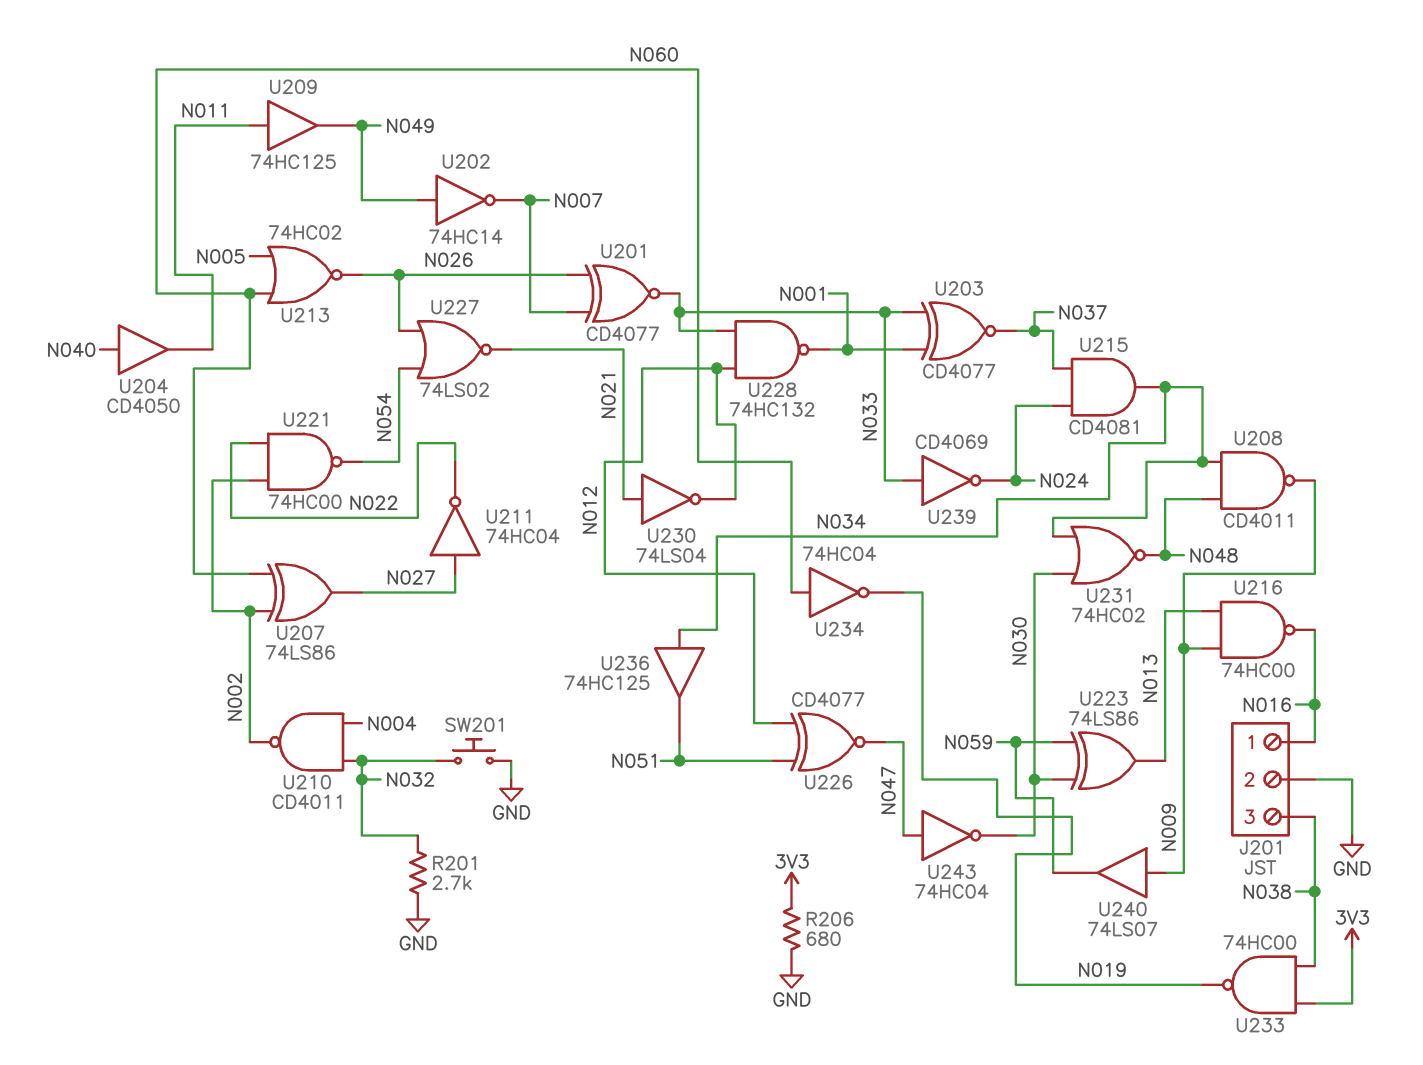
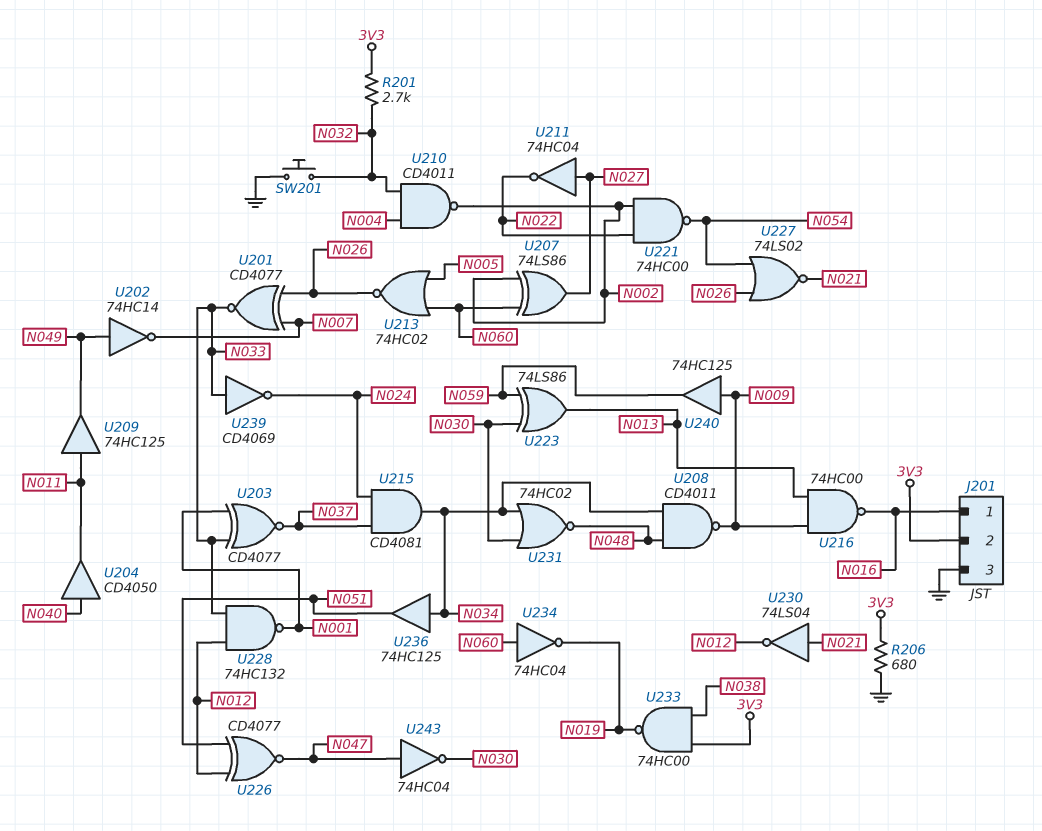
J201 pin 2: GND -> 3V3
J201 pin 3: N038 -> GND
R201: 2.7k (GND, N032) -> 2.7k (3V3, N032)
U240: buffer 74LS07 (in N009, out N059) -> buffer 74HC125 (in N009, out N059)

